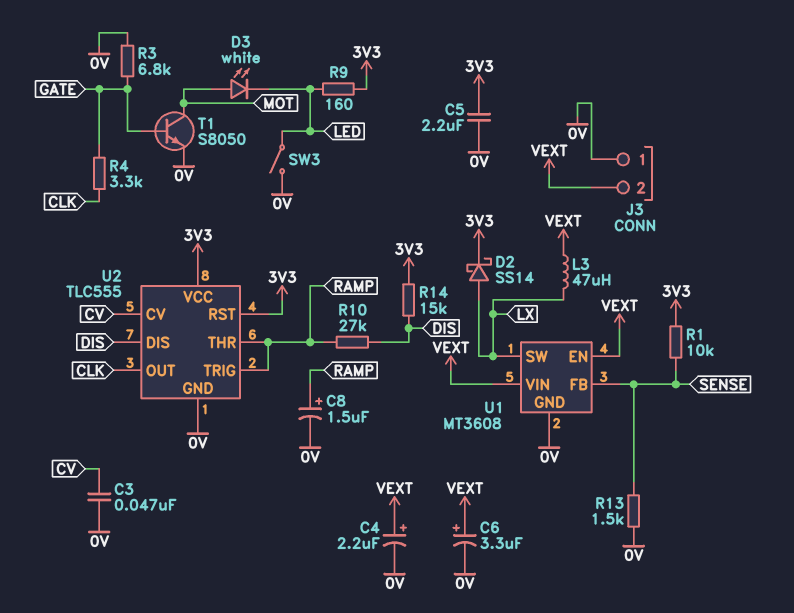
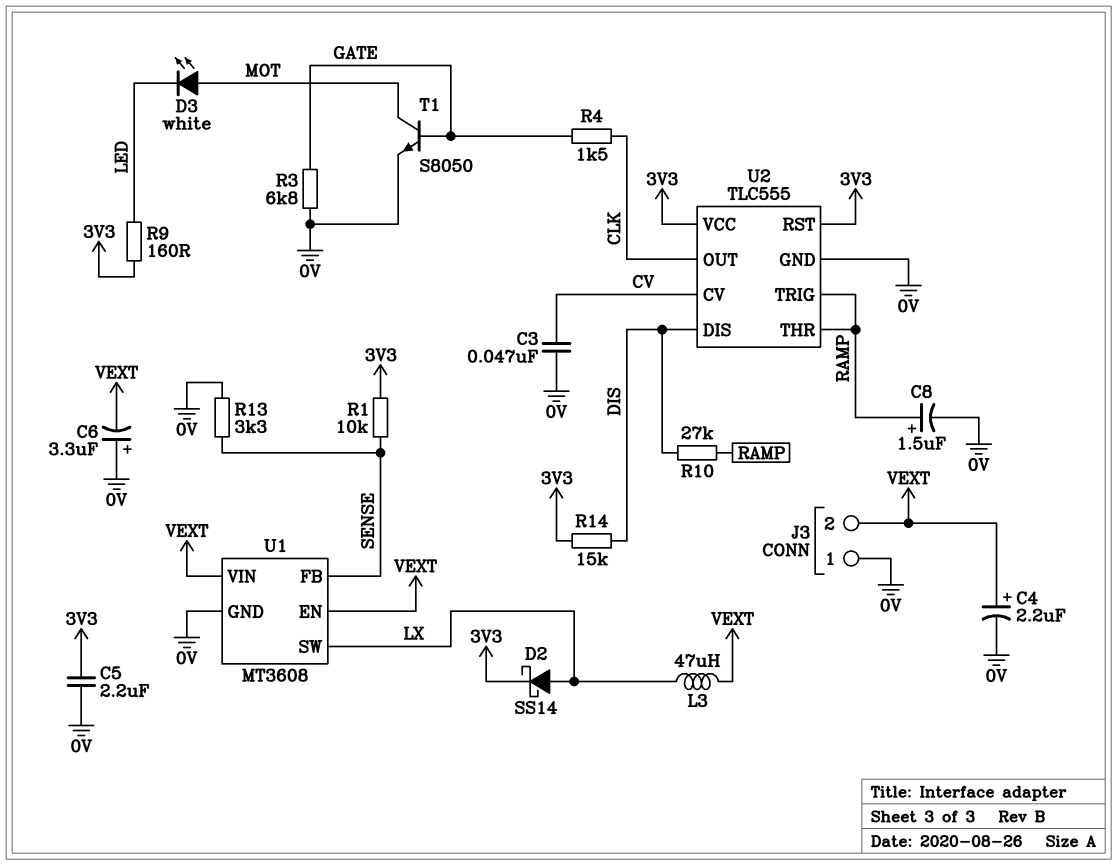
C6: 3.3uF (plus VEXT, minus 0V) -> 3.3uF (plus 0V, minus VEXT)
R4: 3.3k (CLK, GATE) -> 1.5k (CLK, GATE)
R13: 1.5k (0V, SENSE) -> 3.3k (0V, SENSE)
SW3: switch (0V, LED) -> none

